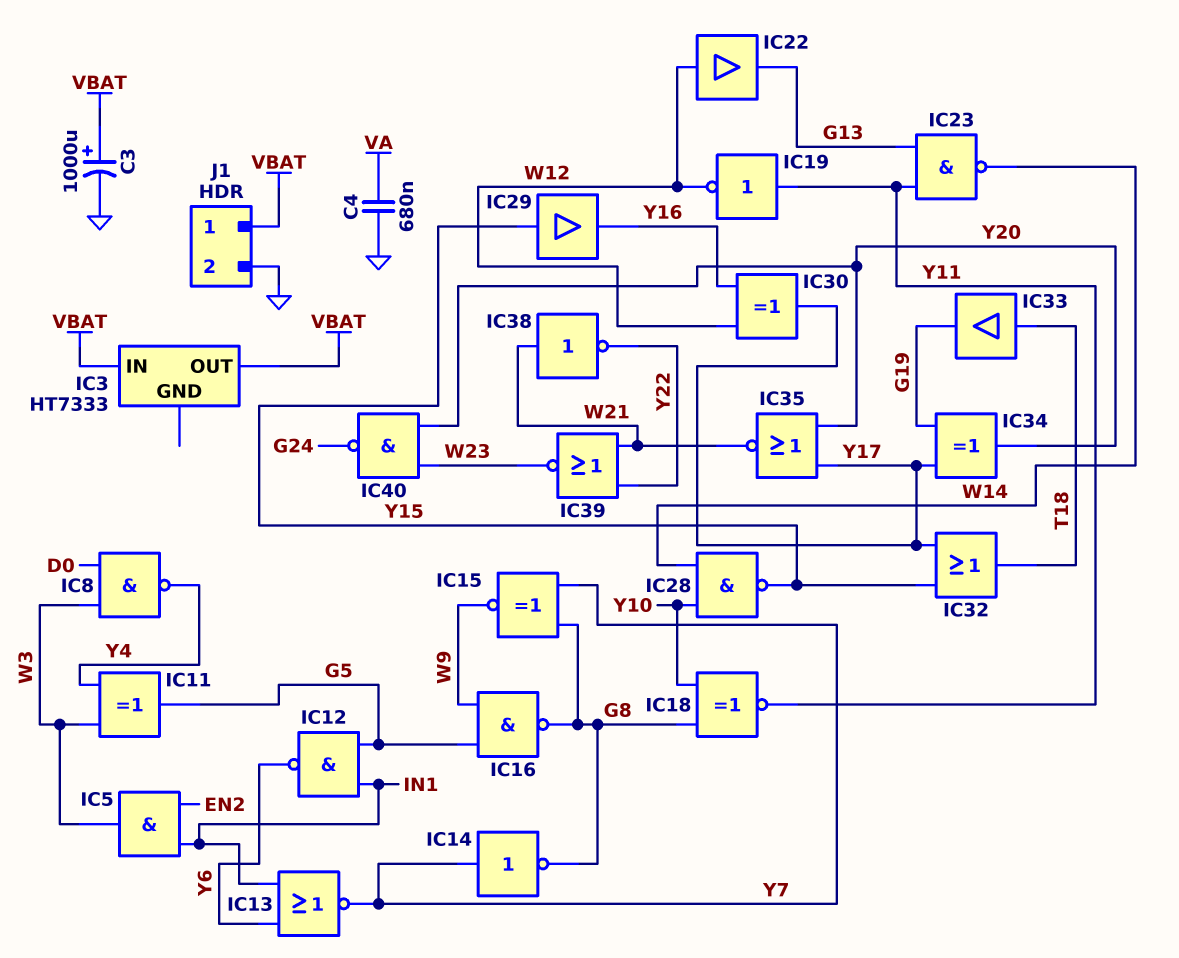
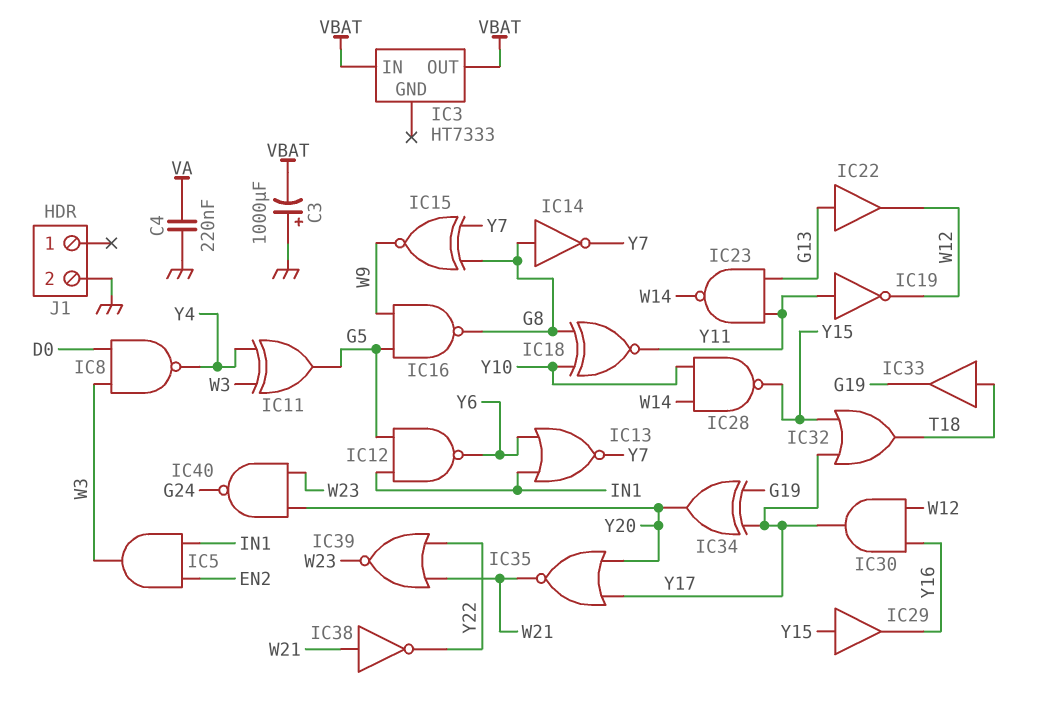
C3: 1000uF (plus VBAT, minus GND) -> 1000uF (plus GND, minus VBAT)
C4: 680nF (GND, VA) -> 220nF (GND, VA)
IC14: NOT (in Y7, out G8) -> NOT (in G8, out Y7)
IC22: buffer (in W12, out G13) -> buffer (in G13, out W12)
IC30: XOR (in W12, in Y16, out Y17) -> AND (in W12, in Y16, out Y17)
J1 pin 1: VBAT -> none

